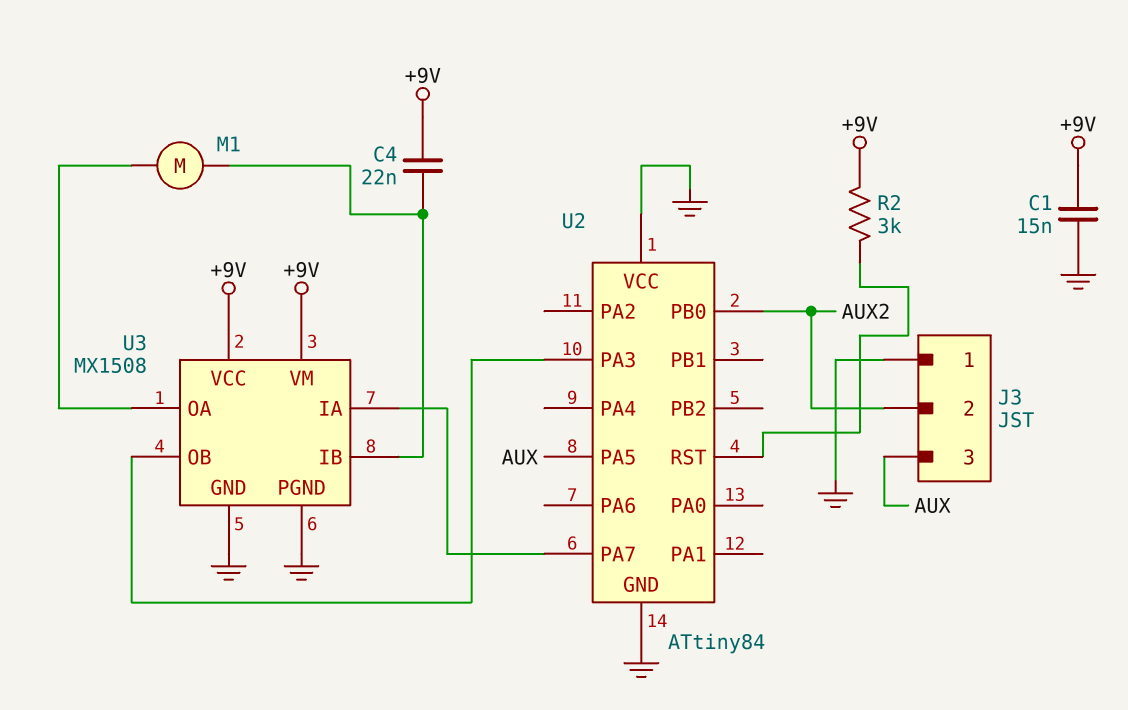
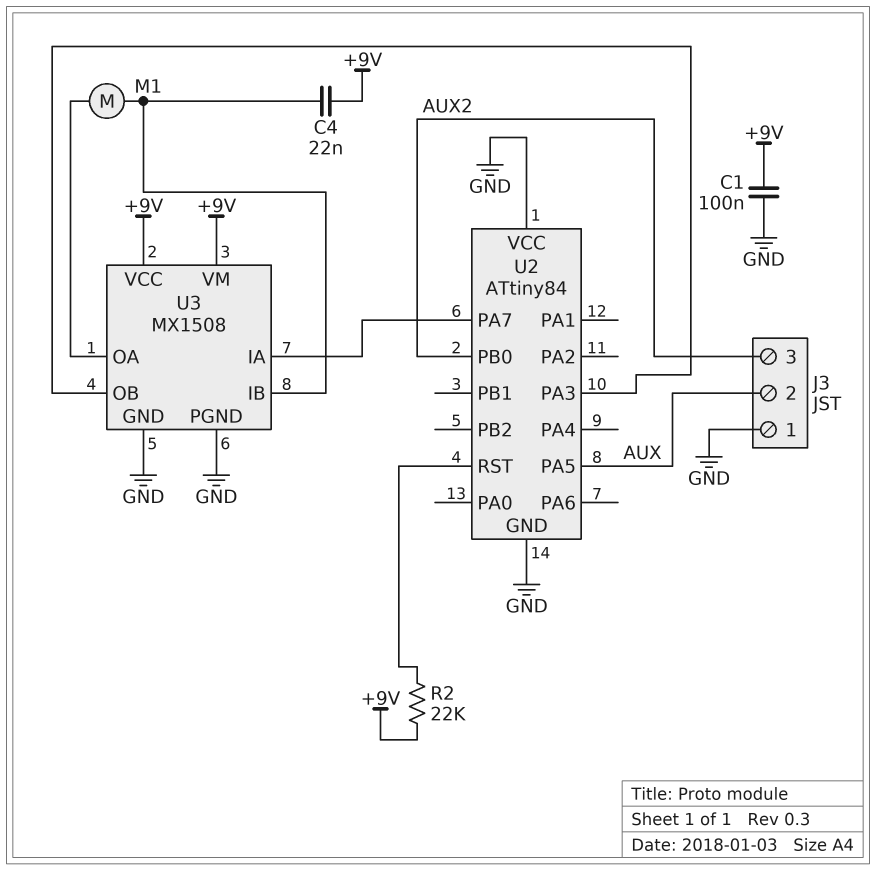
C1: 15nF (+9V, GND) -> 100nF (+9V, GND)
J3 pin 2: AUX2 -> AUX
J3 pin 3: AUX -> AUX2
R2: 3k (+9V, U2/RST) -> 22k (+9V, U2/RST)

